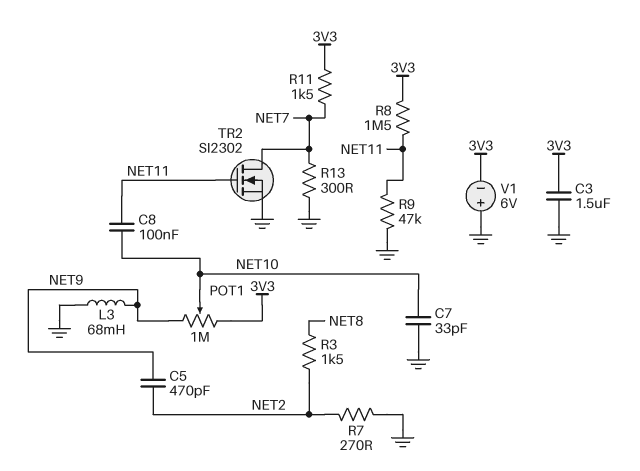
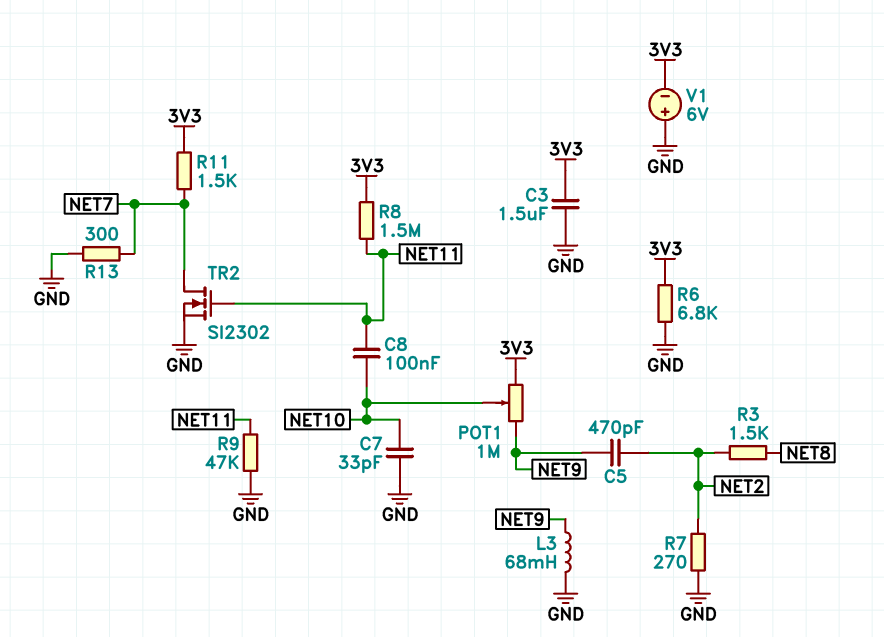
R6: none -> 6.8k (3V3, GND)

